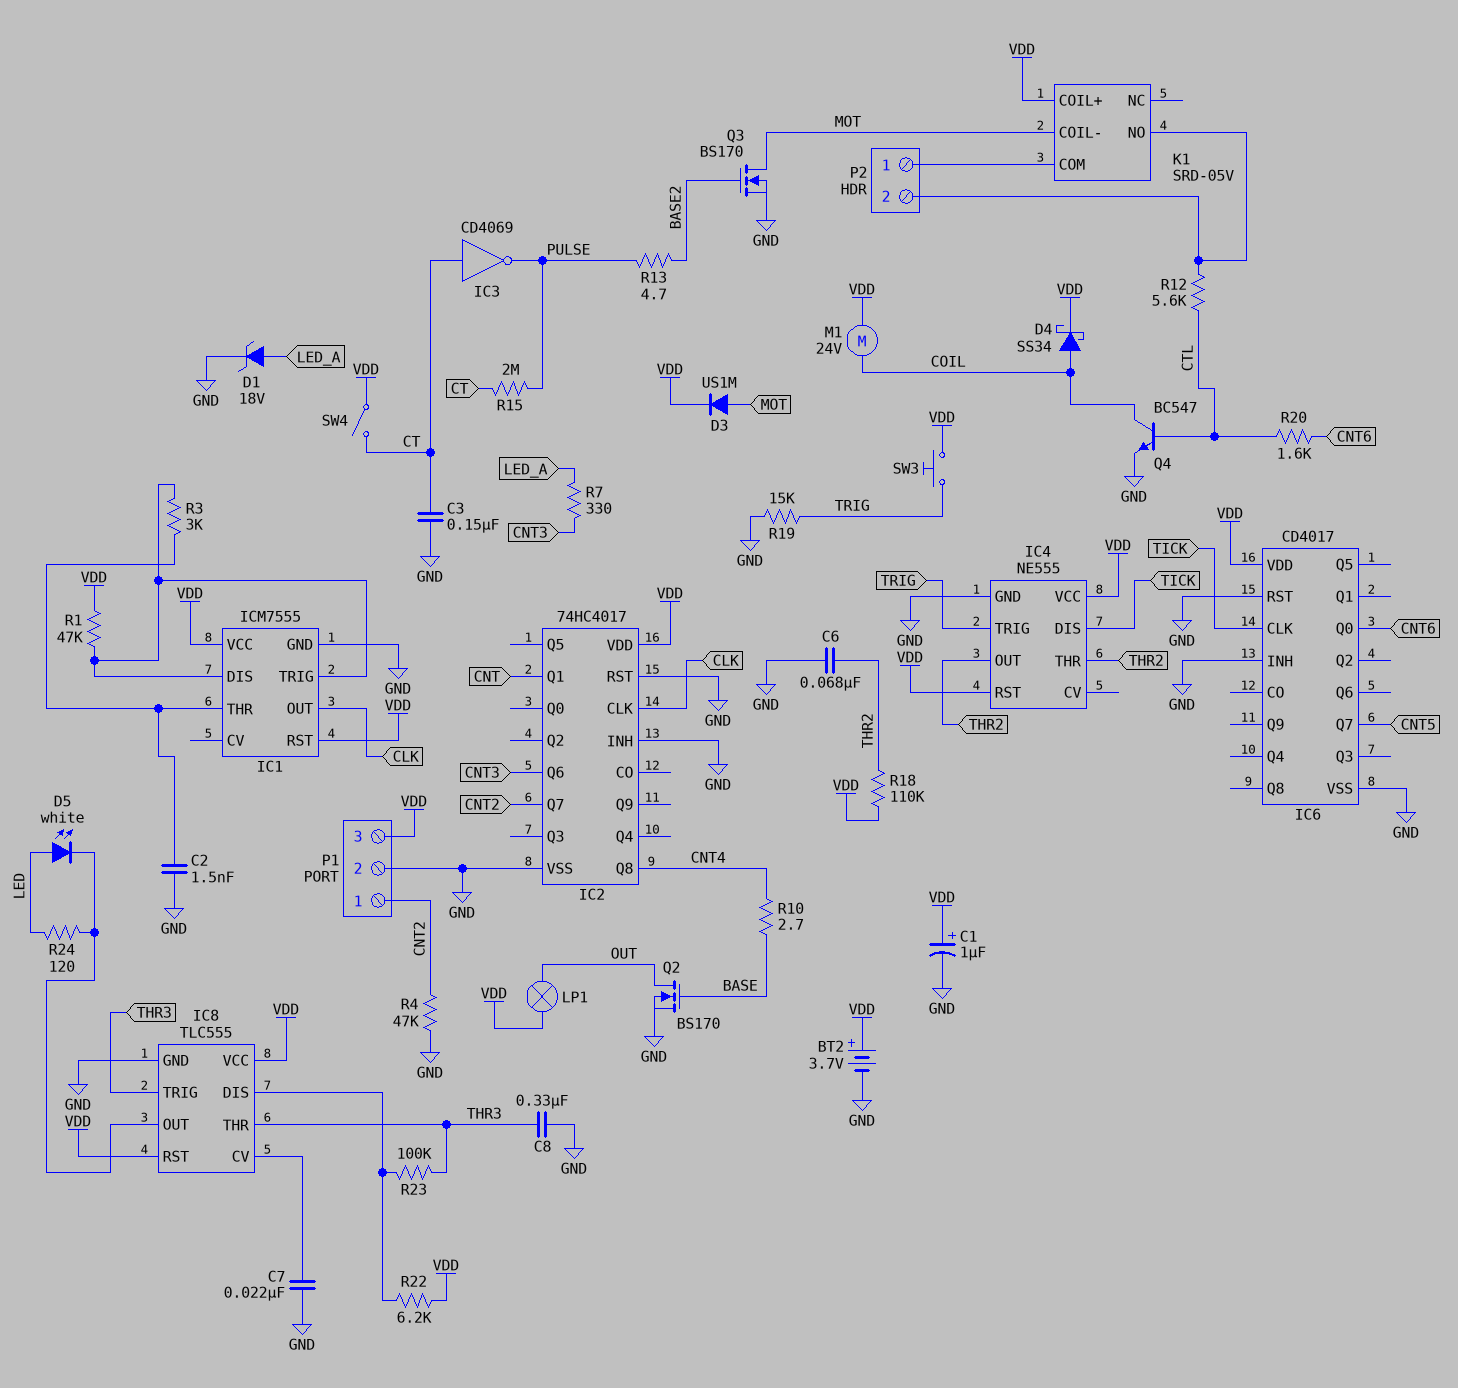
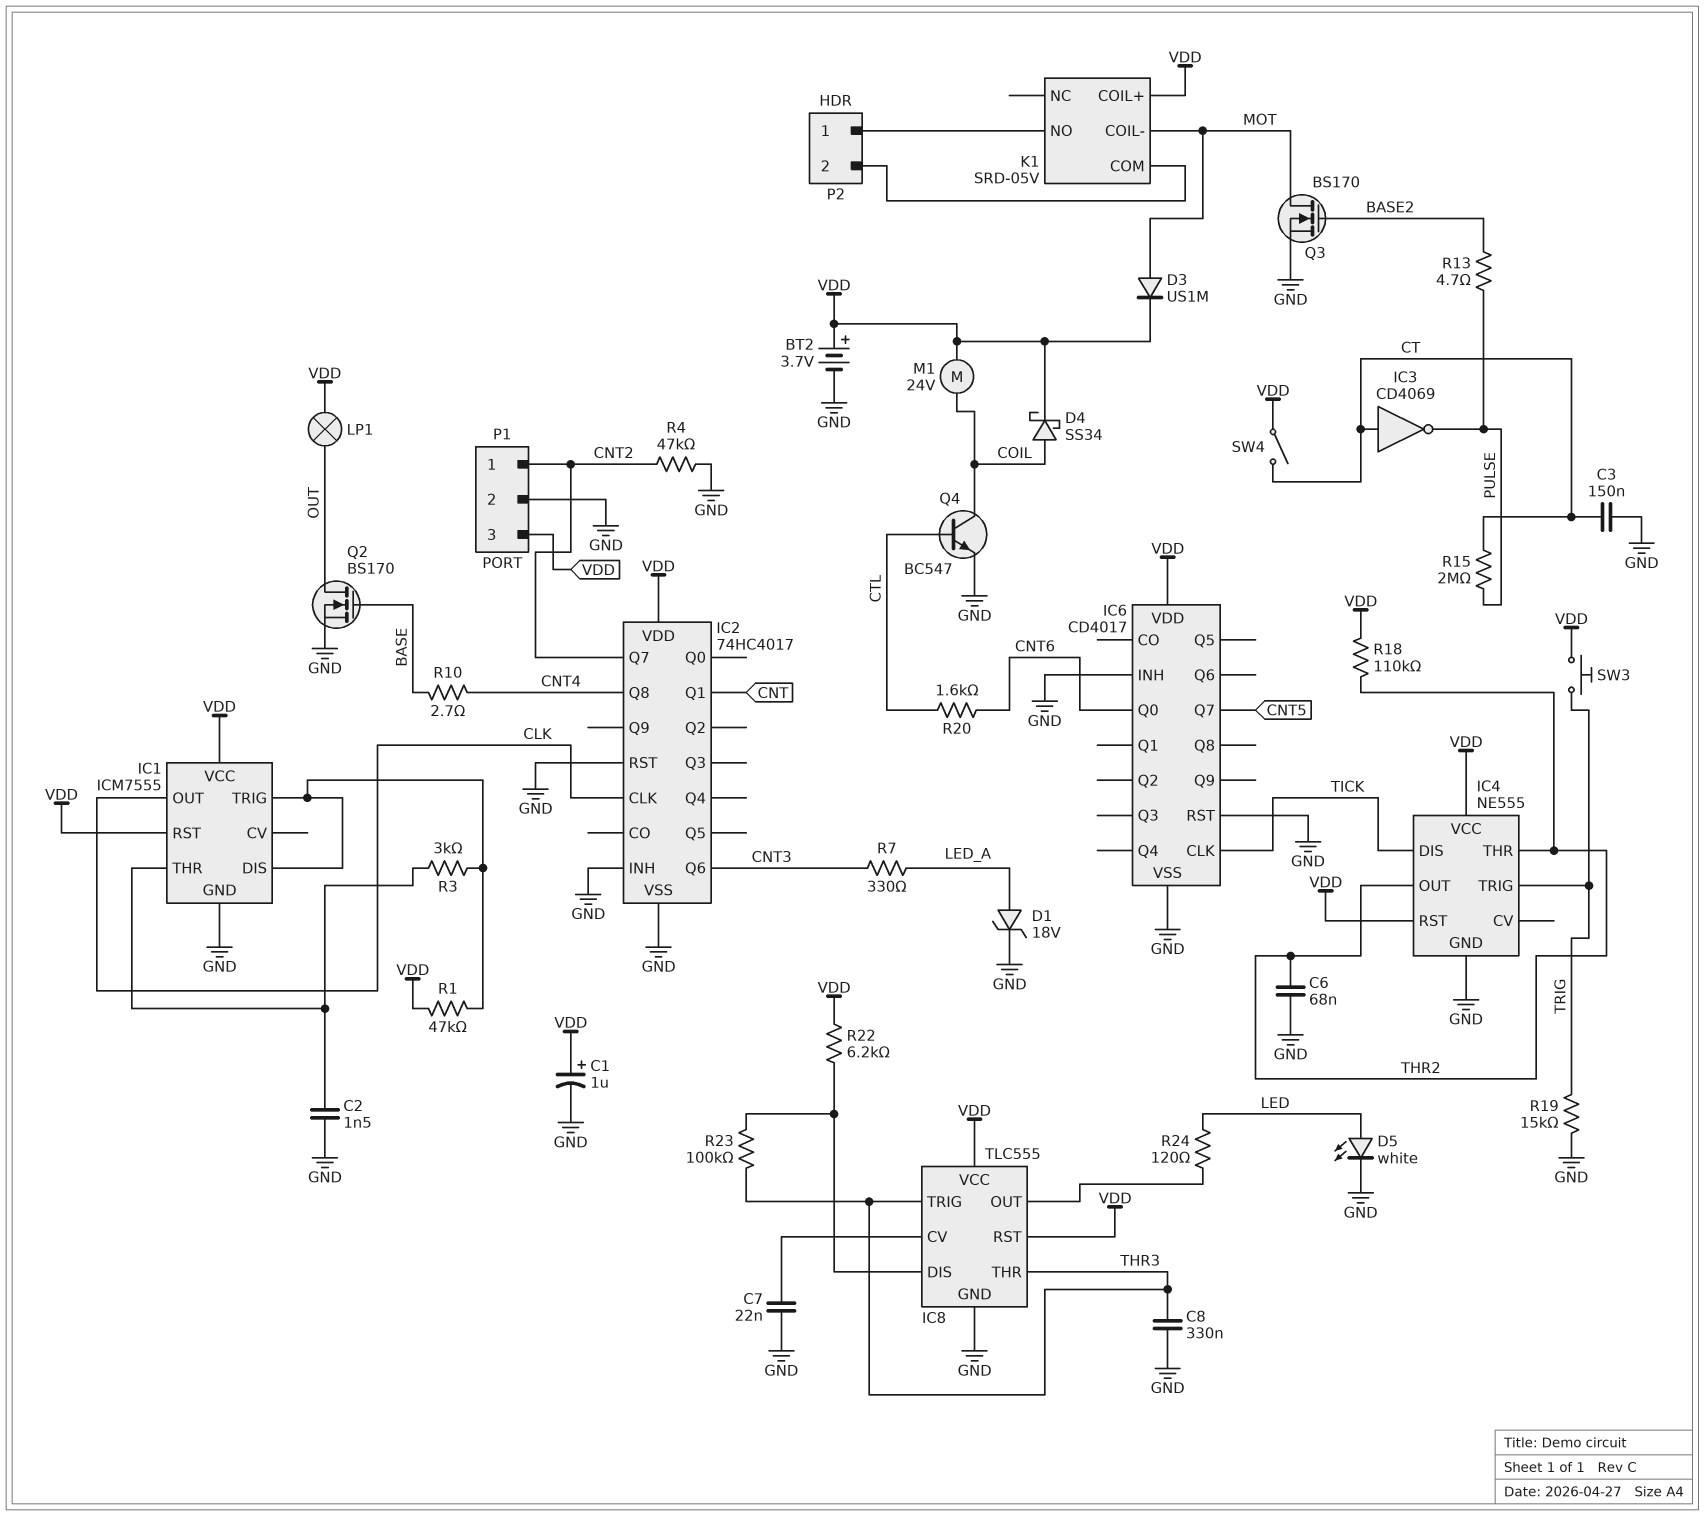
D5: LED white (A LED, K IC8/OUT) -> LED white (A LED, K GND)
P2 pin 1: K1/COM -> K1/NO
P2 pin 2: K1/NO -> K1/COM
R12: 5.6k (CTL, K1/NO) -> none

